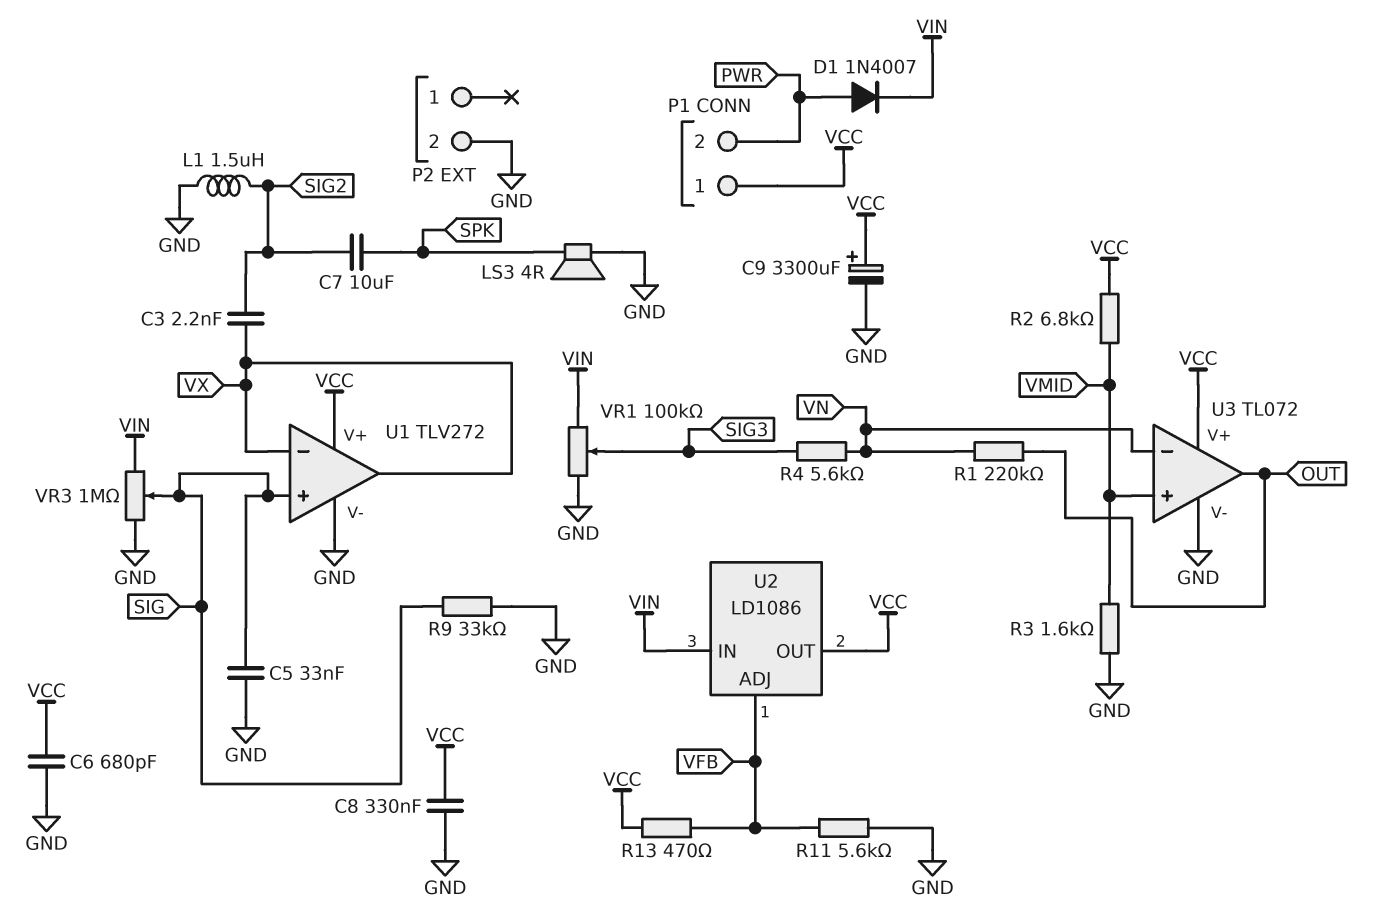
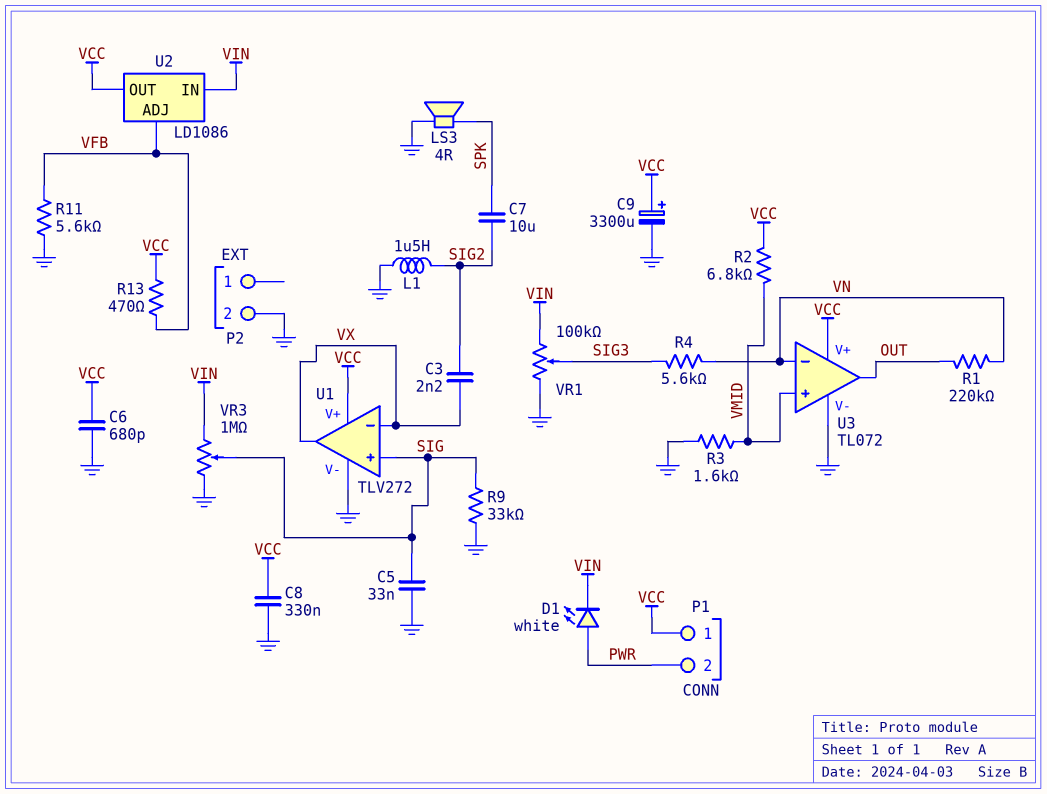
D1: diode 1N4007 (A PWR, K VIN) -> LED white (A PWR, K VIN)

